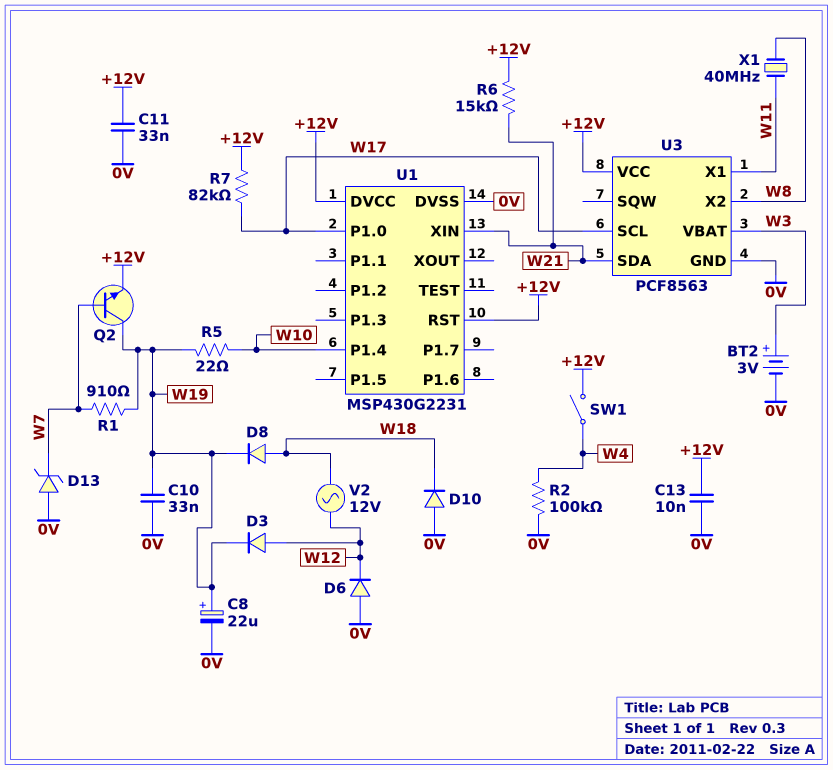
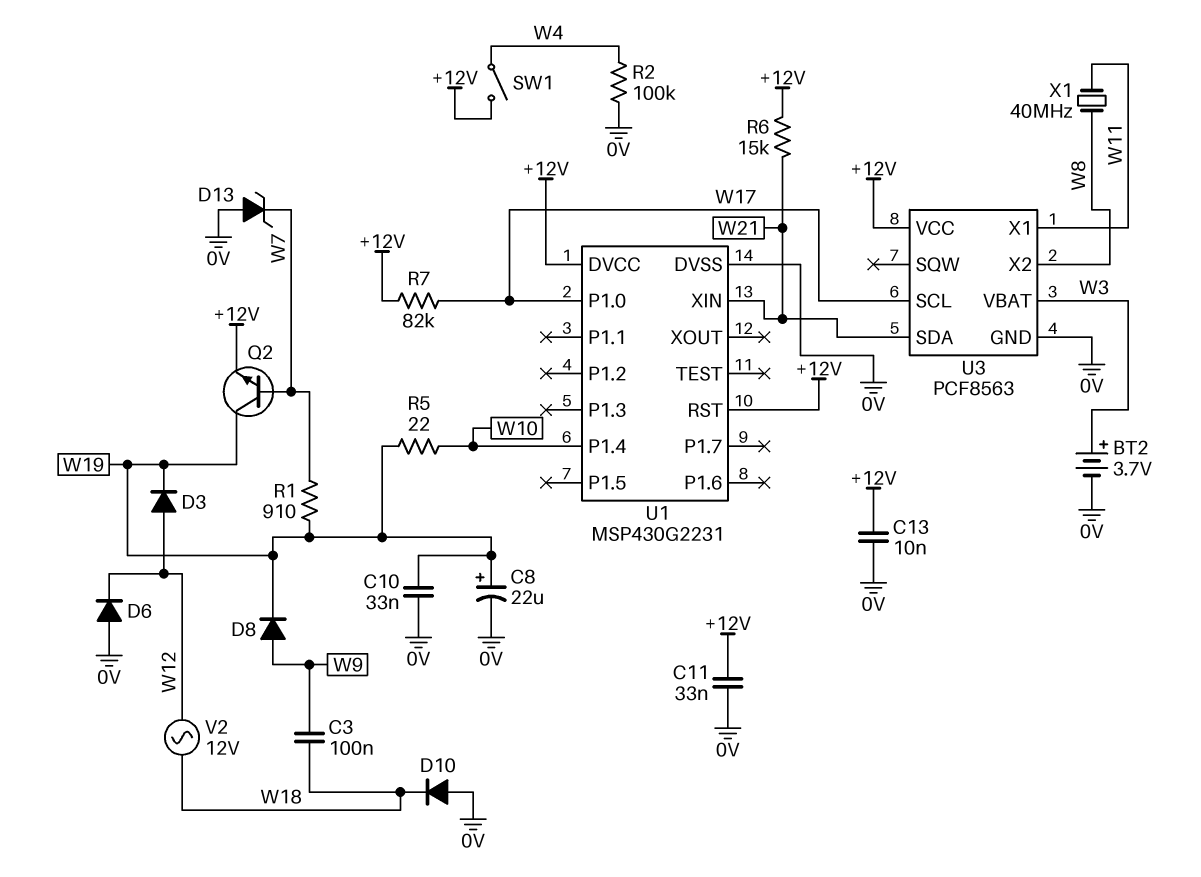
BT2: 3V (plus W3, minus 0V) -> 3.7V (plus W3, minus 0V)
C3: none -> 100nF (W9, W18)
D8: diode (A W18, K W19) -> diode (A W9, K W19)

